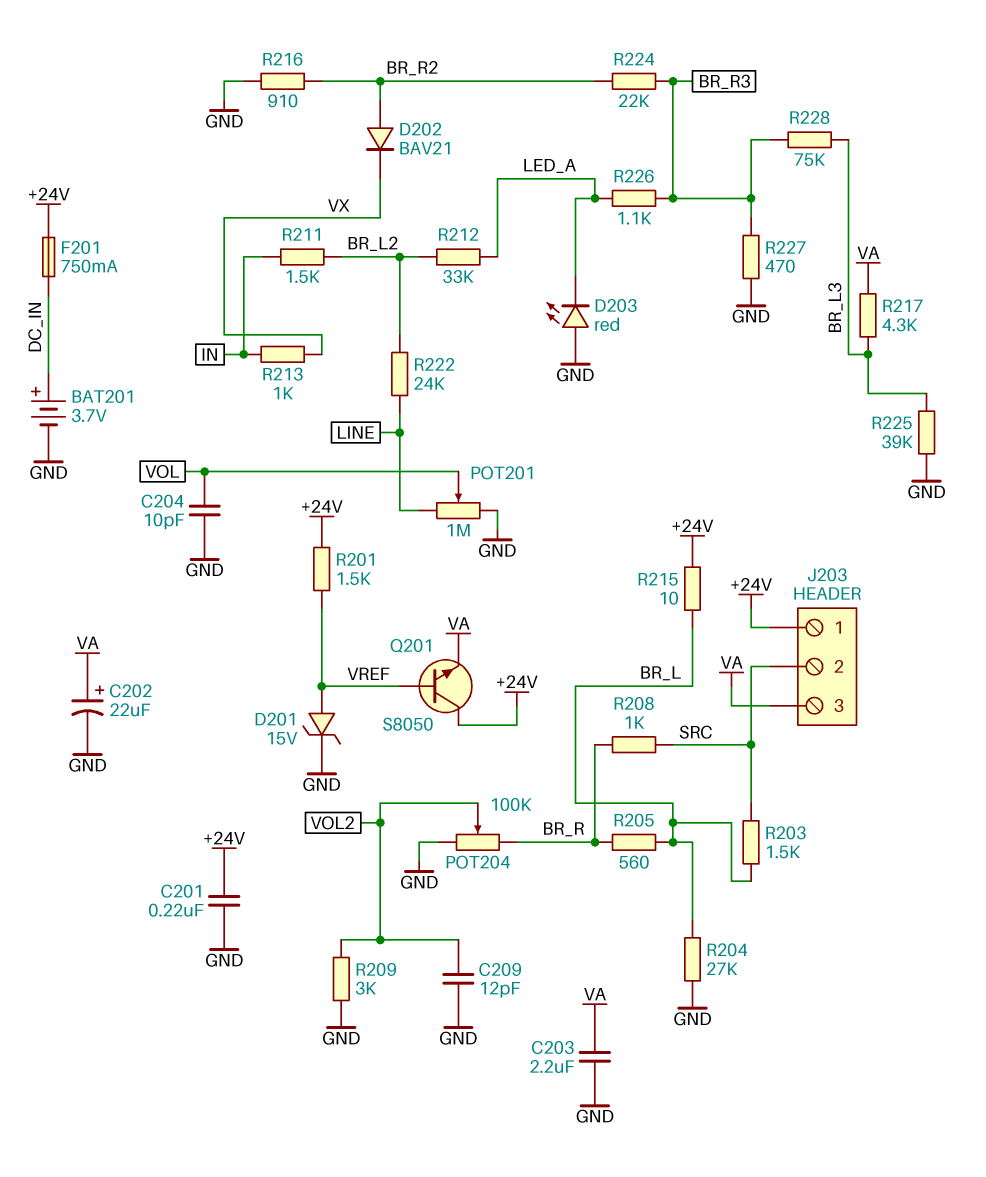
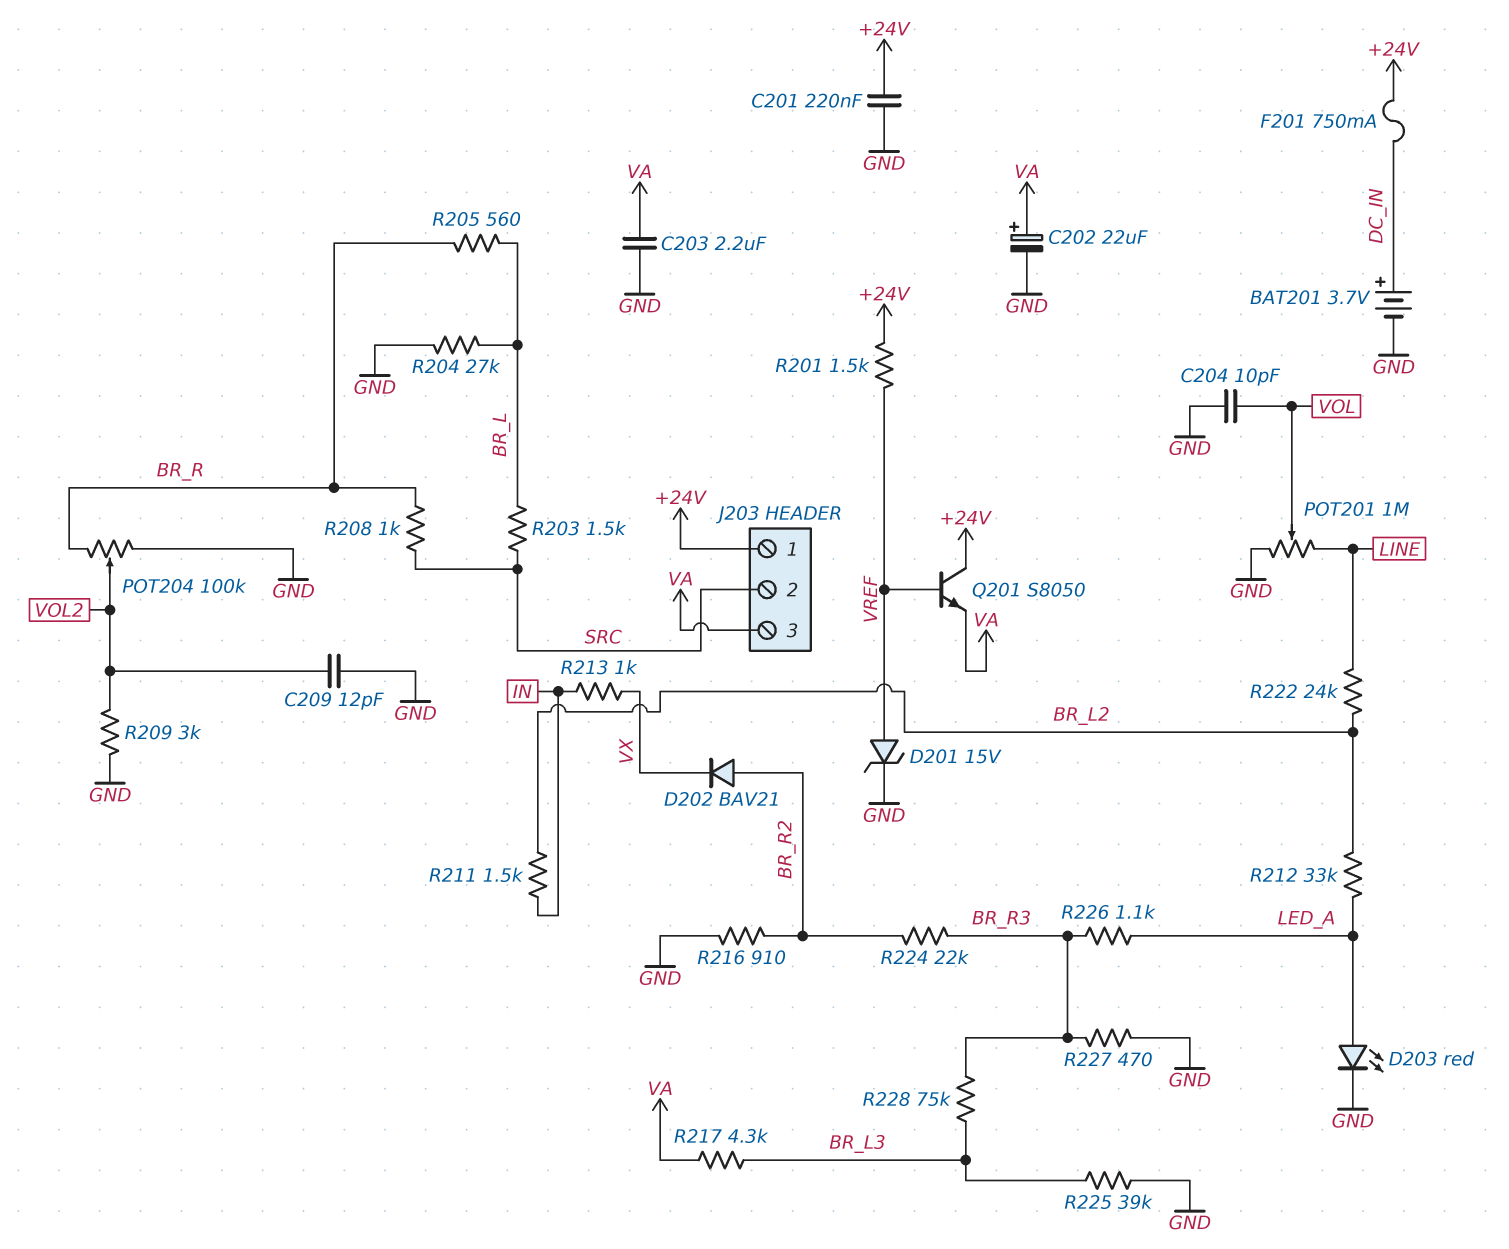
D203: LED red (A GND, K LED_A) -> LED red (A LED_A, K GND)
R215: 10 (+24V, BR_L) -> none

